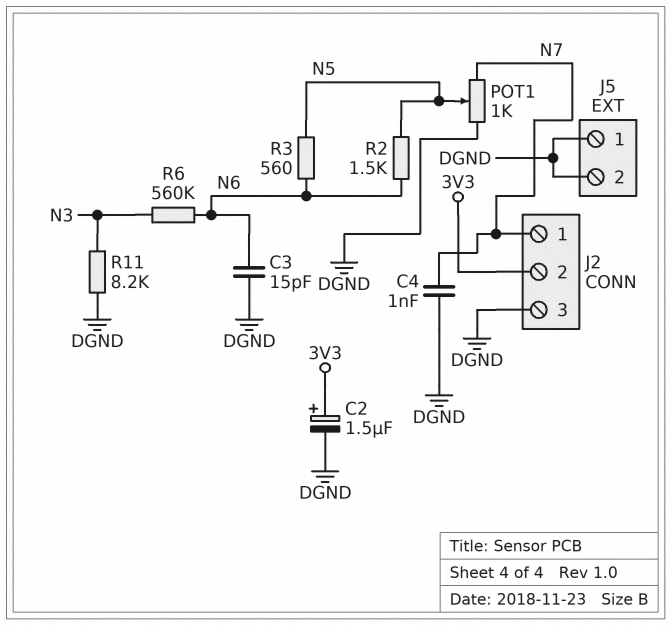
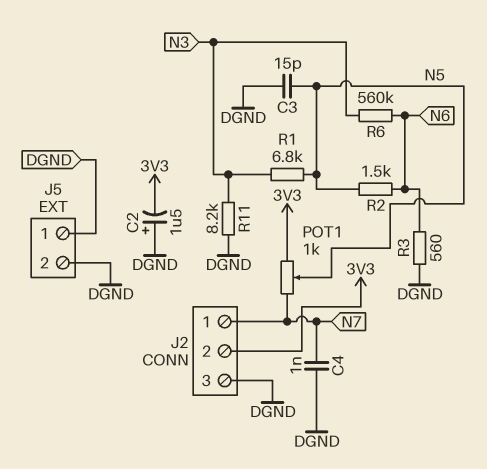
C2: 1.5uF (plus 3V3, minus DGND) -> 1.5uF (plus DGND, minus 3V3)
C3: 15pF (DGND, N6) -> 15pF (DGND, N5)
POT1: 1k (DGND, N7, wiper N5) -> 1k (3V3, N7, wiper N5)
R1: none -> 6.8k (N3, N5)
R3: 560 (N5, N6) -> 560 (DGND, N6)

